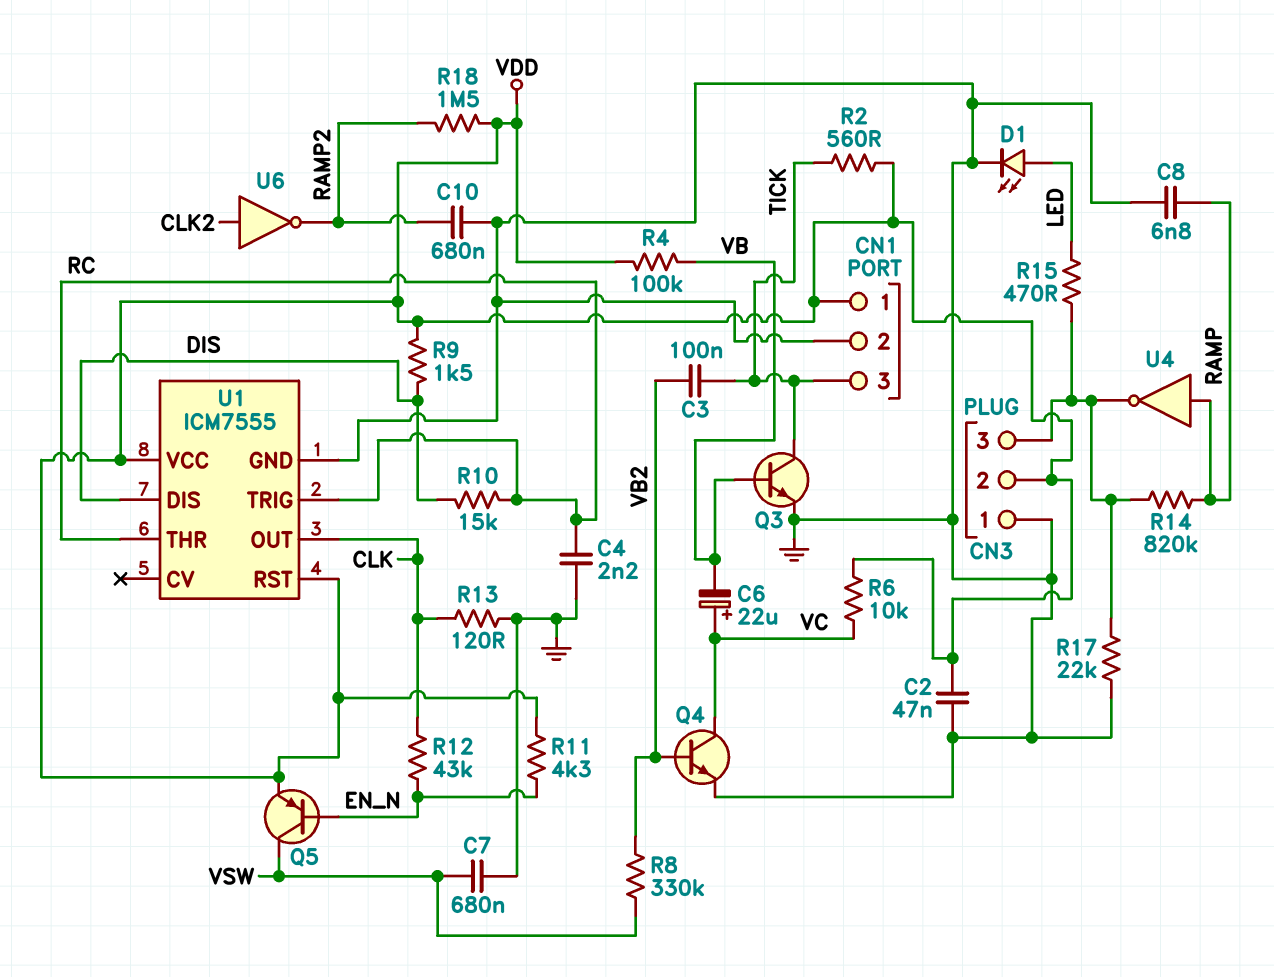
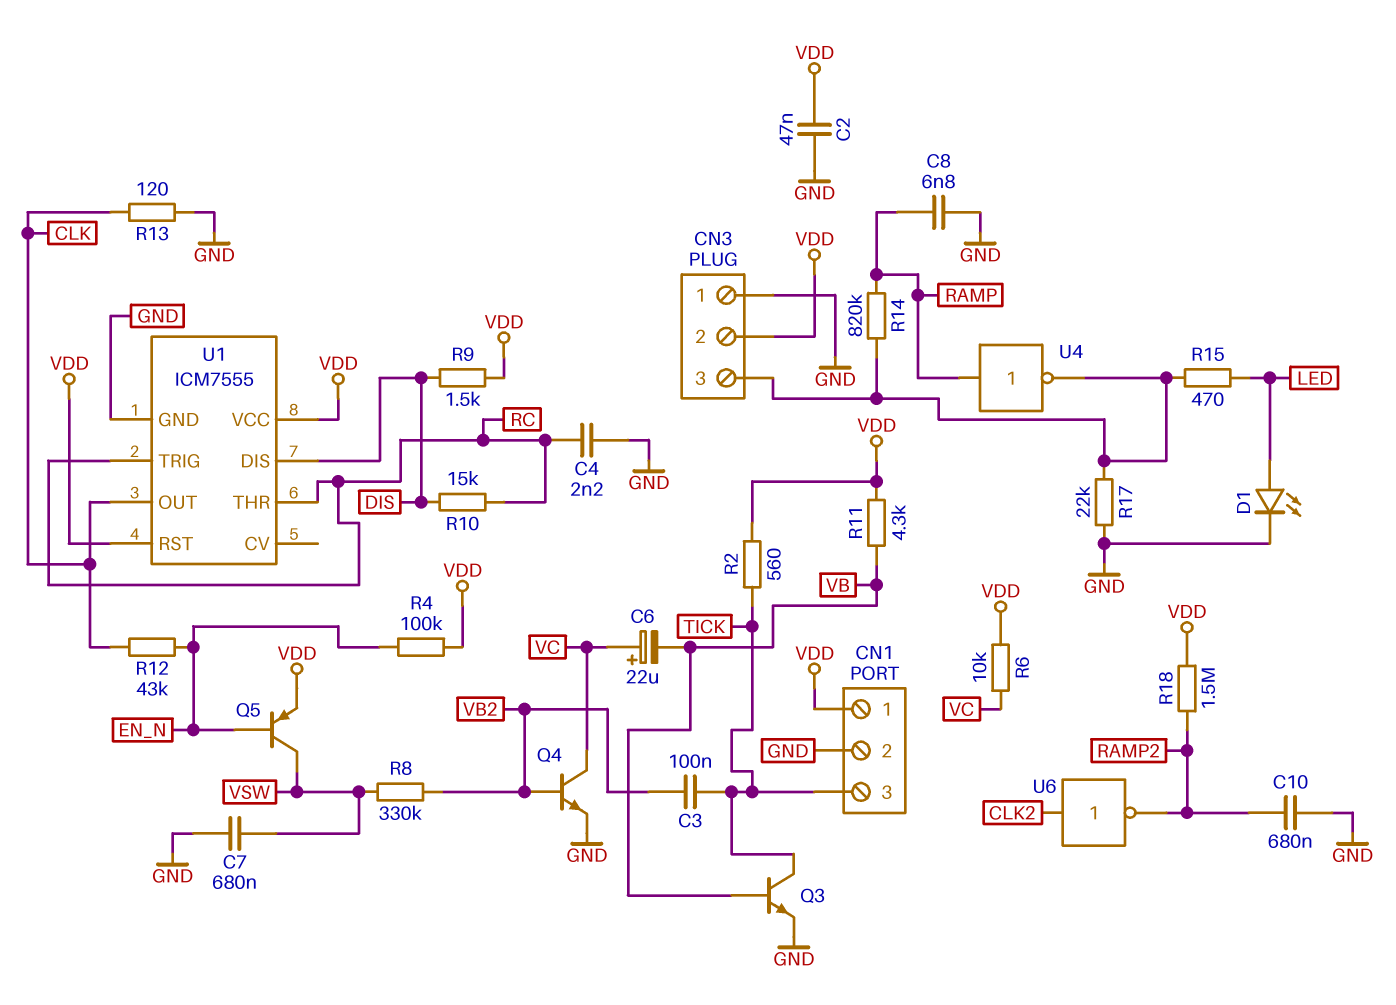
R4: 100k (VB, VDD) -> 100k (EN_N, VDD)
R11: 4.3k (EN_N, VDD) -> 4.3k (VB, VDD)

